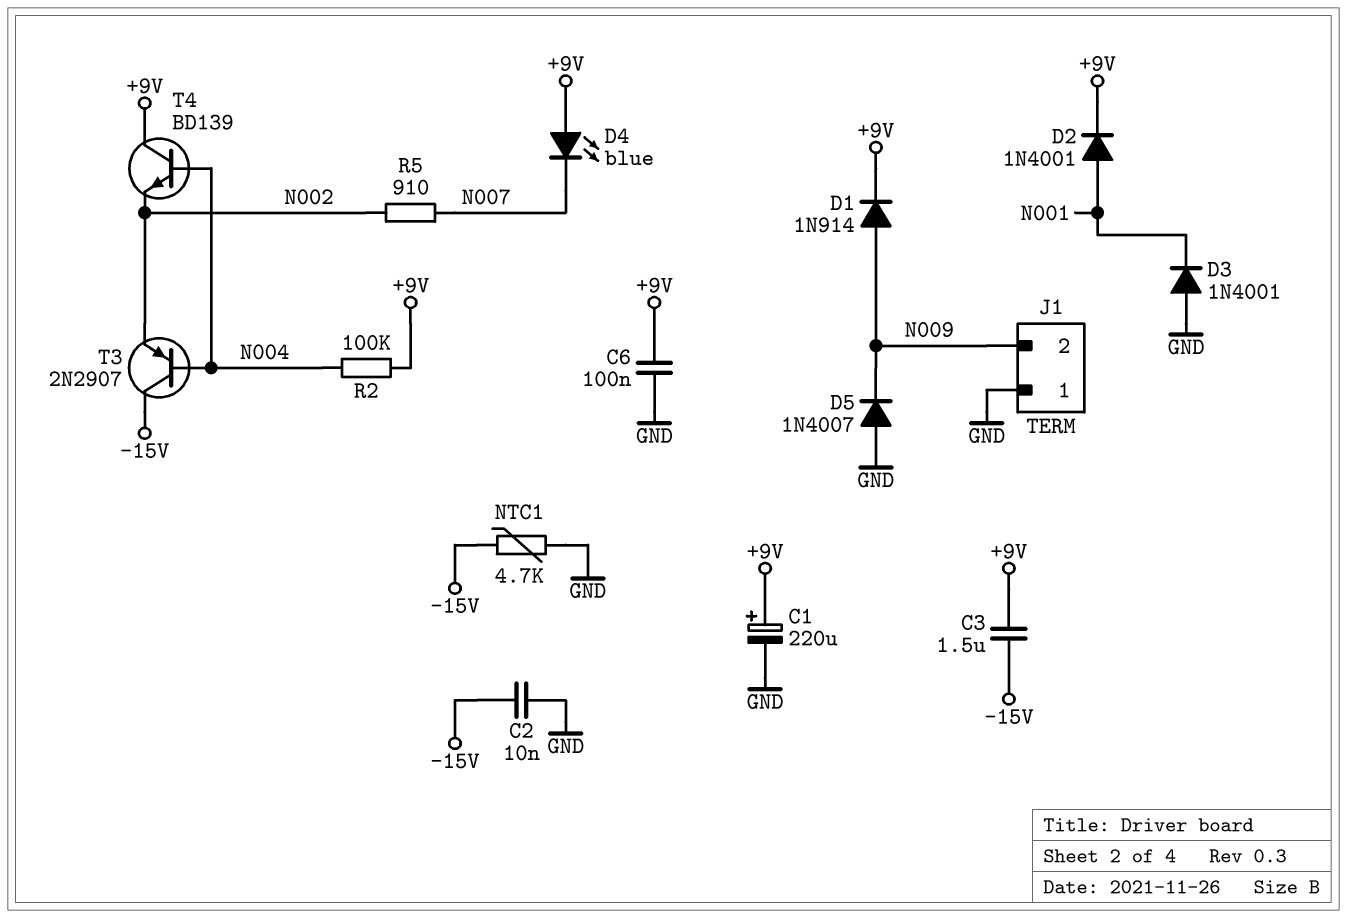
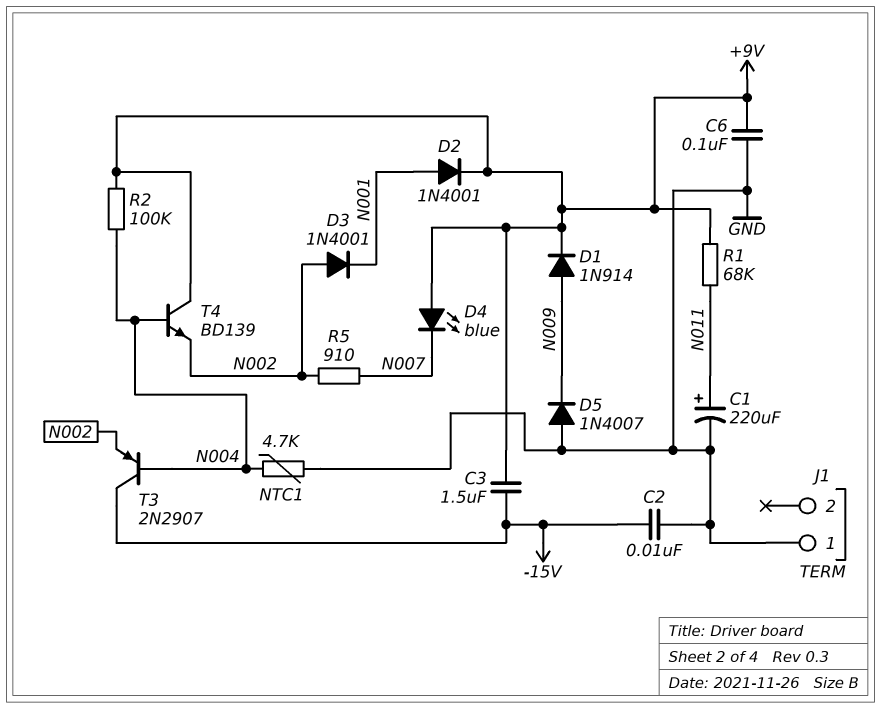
C1: 220uF (plus +9V, minus GND) -> 220uF (plus N011, minus GND)
D3: diode 1N4001 (A GND, K N001) -> diode 1N4001 (A N002, K N001)
J1 pin 2: N009 -> none
NTC1: 4.7k (-15V, GND) -> 4.7k (GND, N004)
R1: none -> 68k (+9V, N011)

